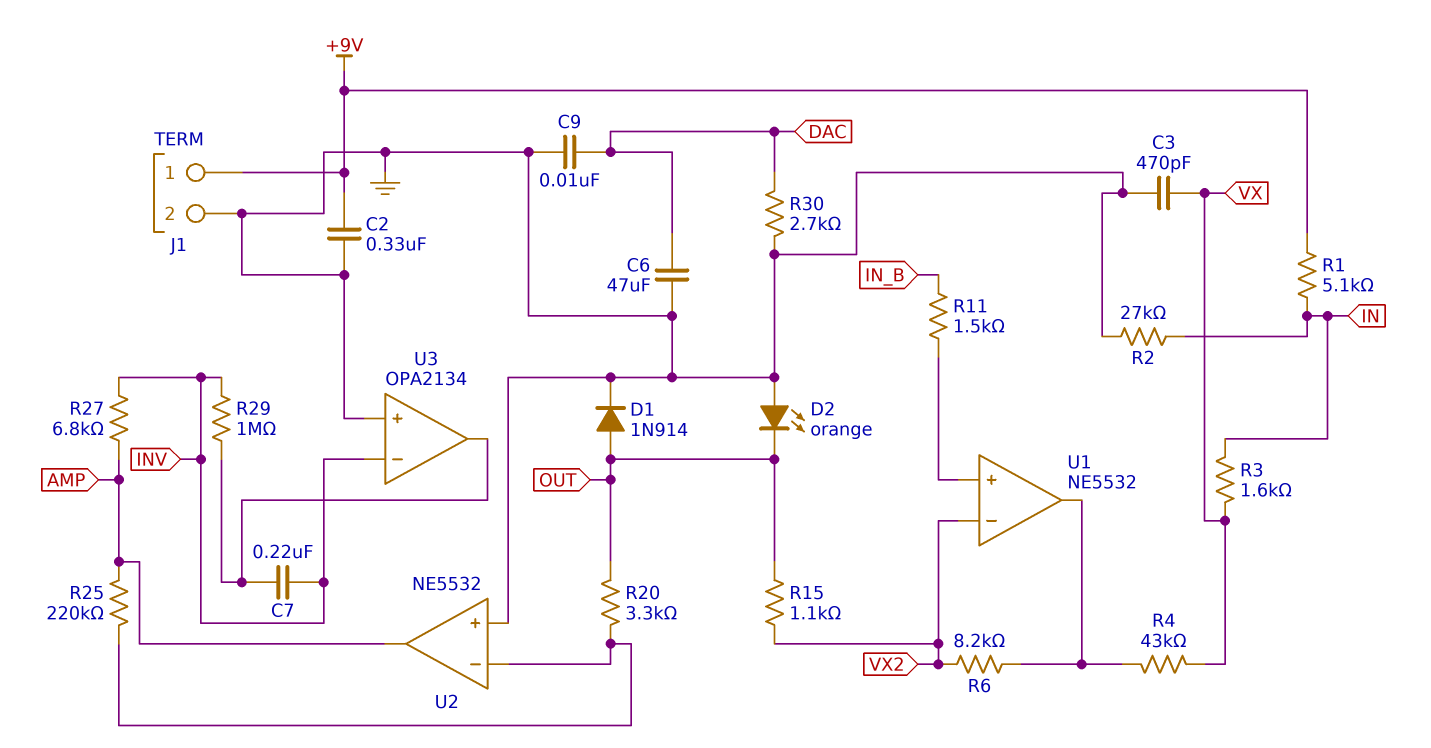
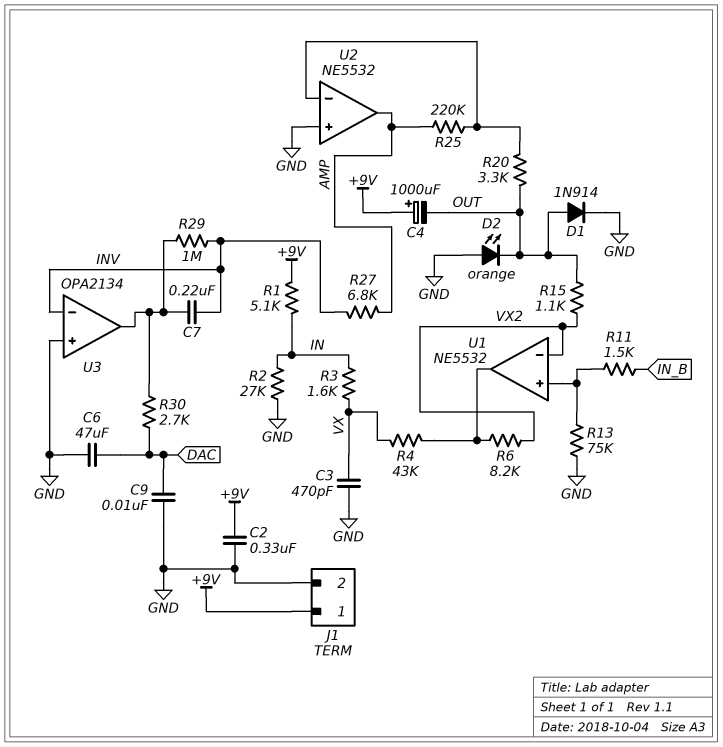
C4: none -> 1000uF (plus +9V, minus OUT)
R13: none -> 75k (GND, U1/in+)
R30: 2.7k (DAC, GND) -> 2.7k (DAC, U3/out)

